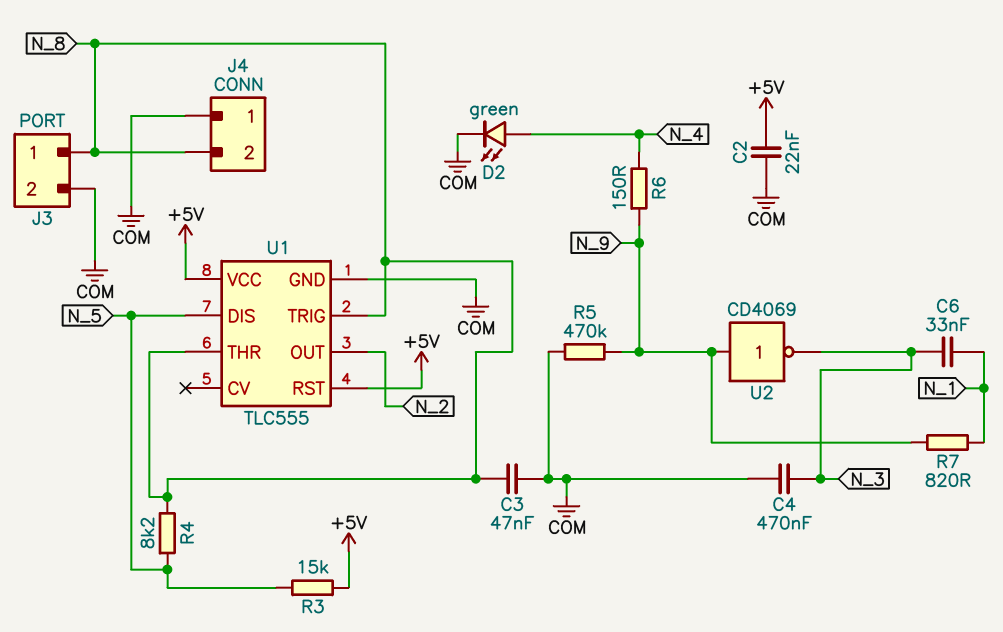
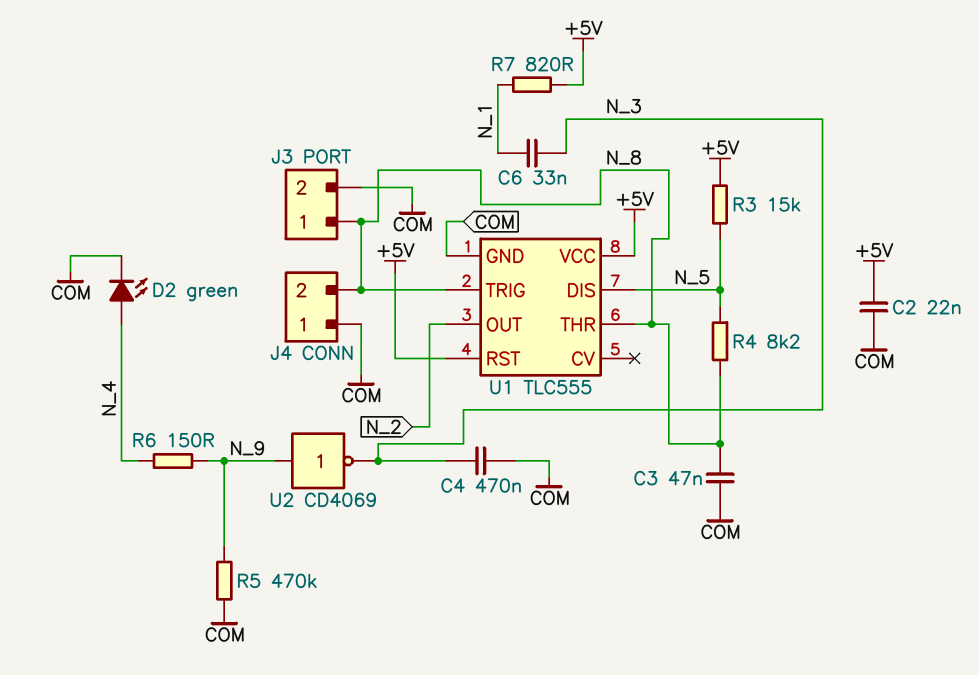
R7: 820 (N_1, N_9) -> 820 (+5V, N_1)

